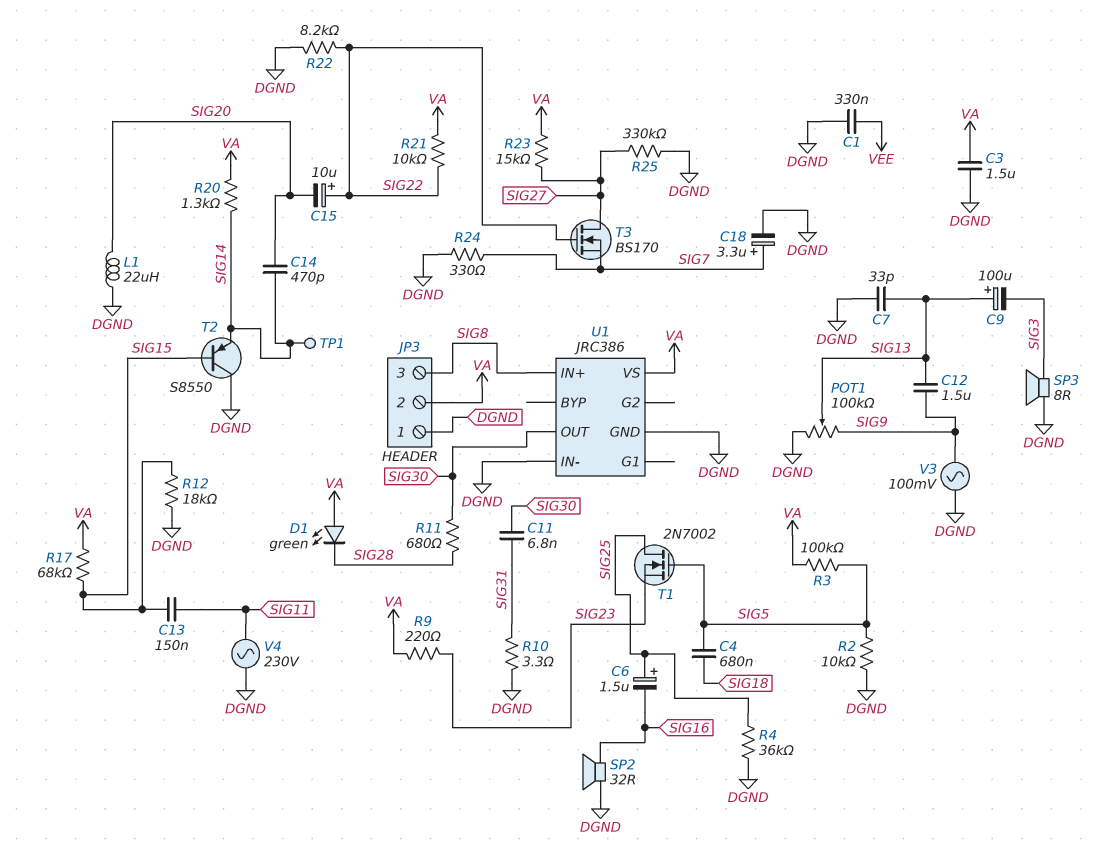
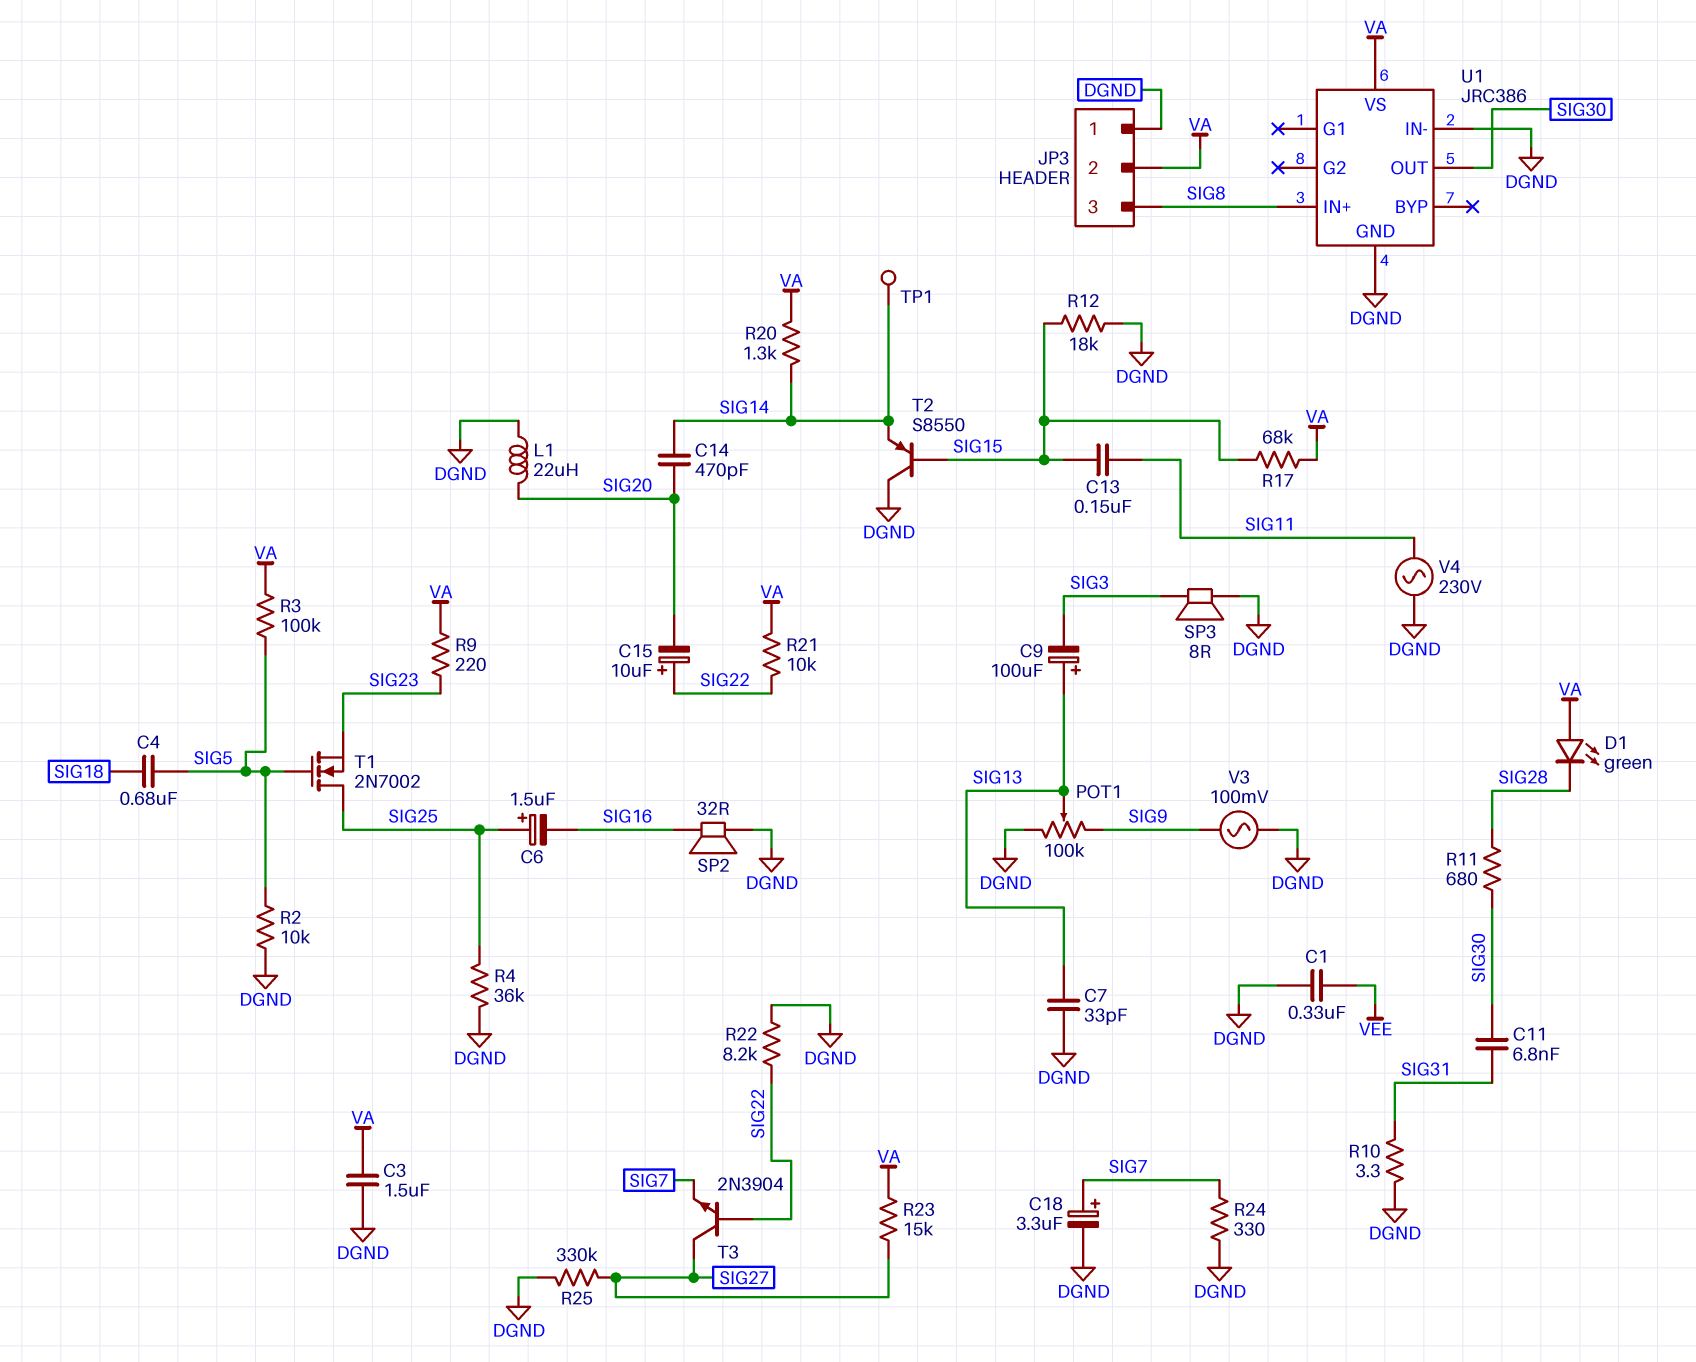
C12: 1.5uF (SIG9, SIG13) -> none
T3: NMOS BS170 (G SIG22, D SIG27, S SIG7) -> NPN 2N3904 (B SIG22, C SIG27, E SIG7)

